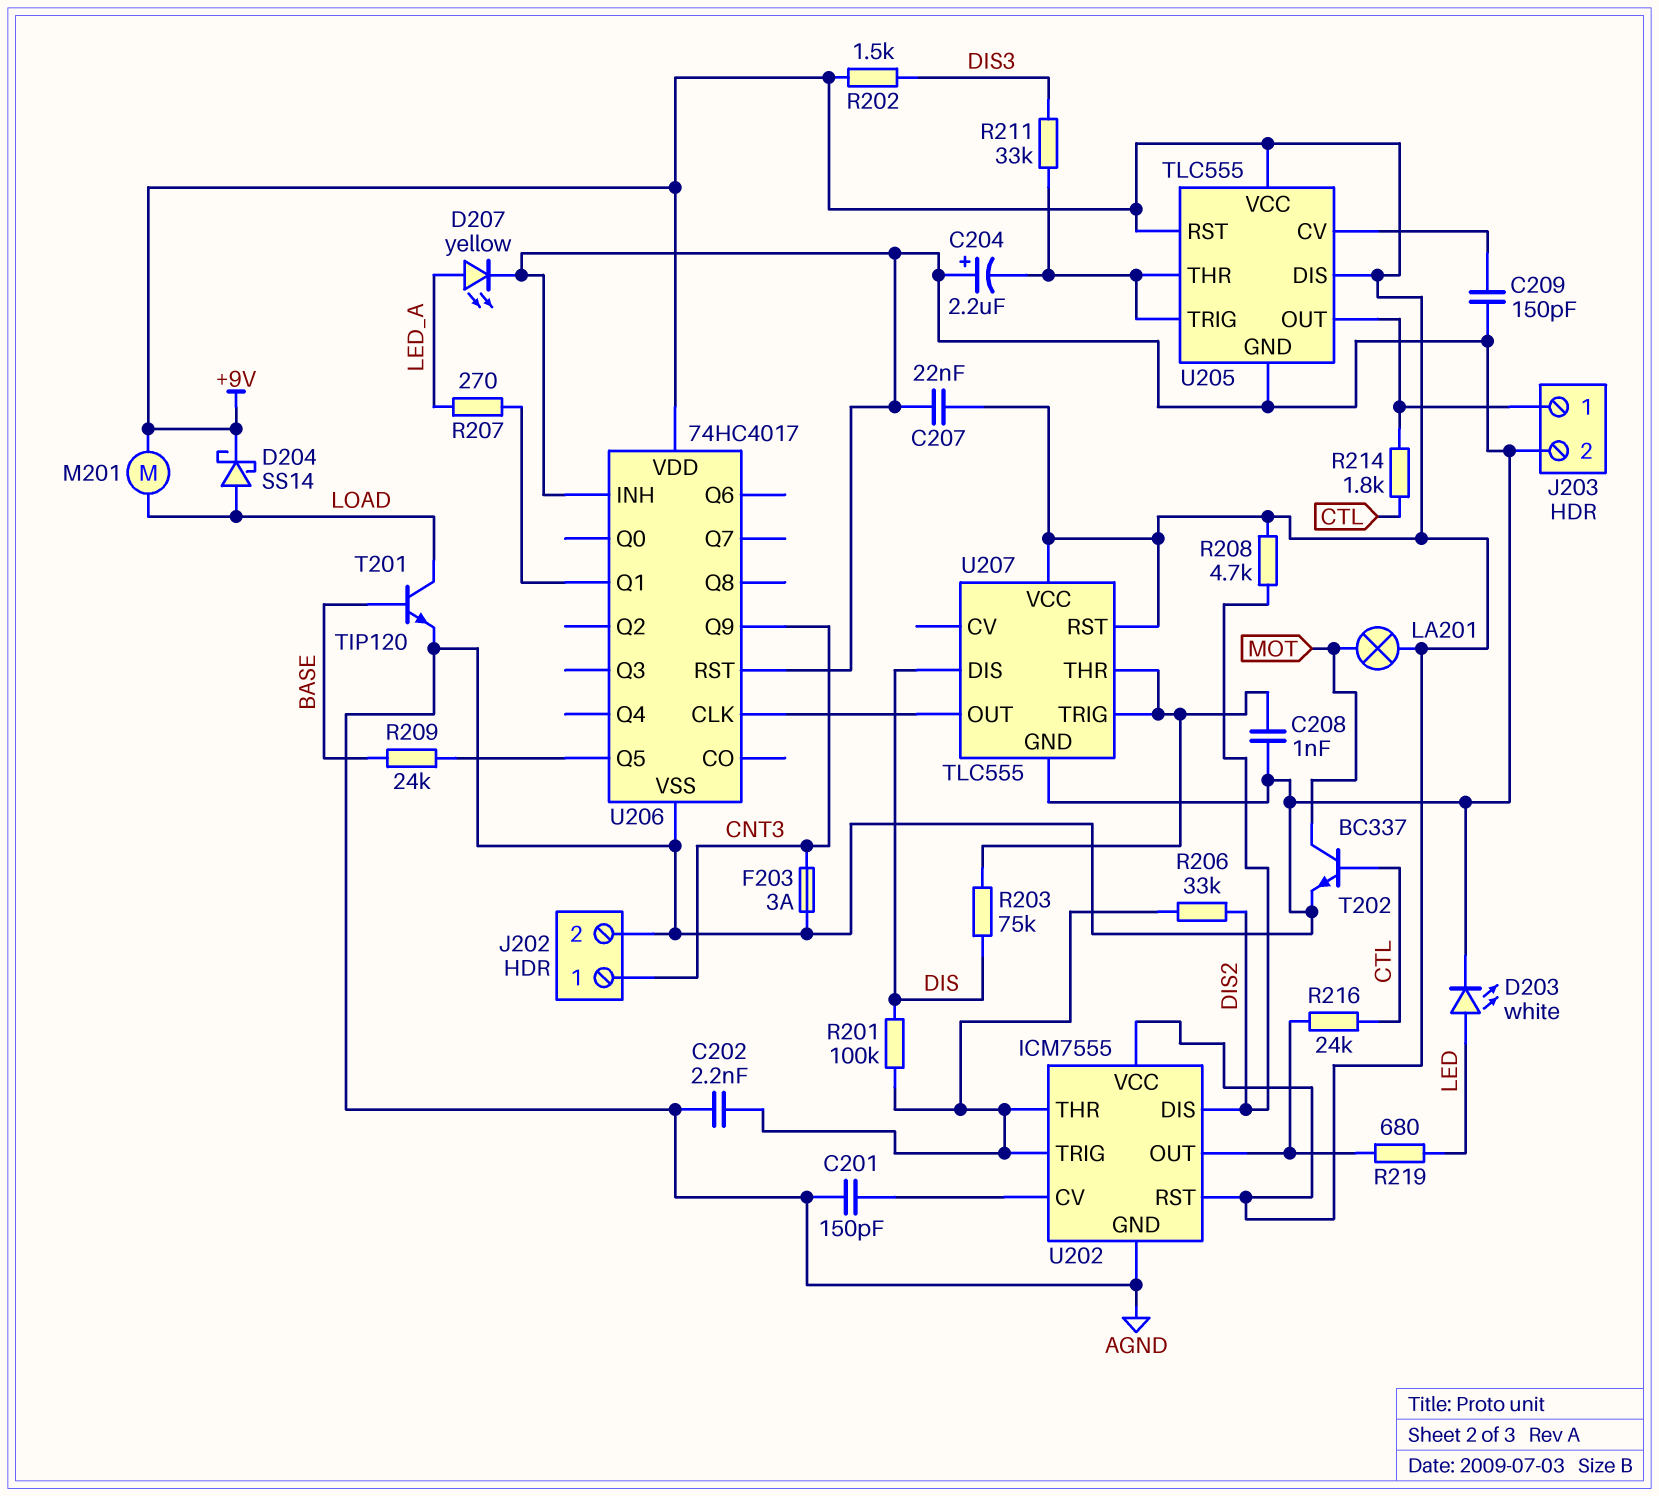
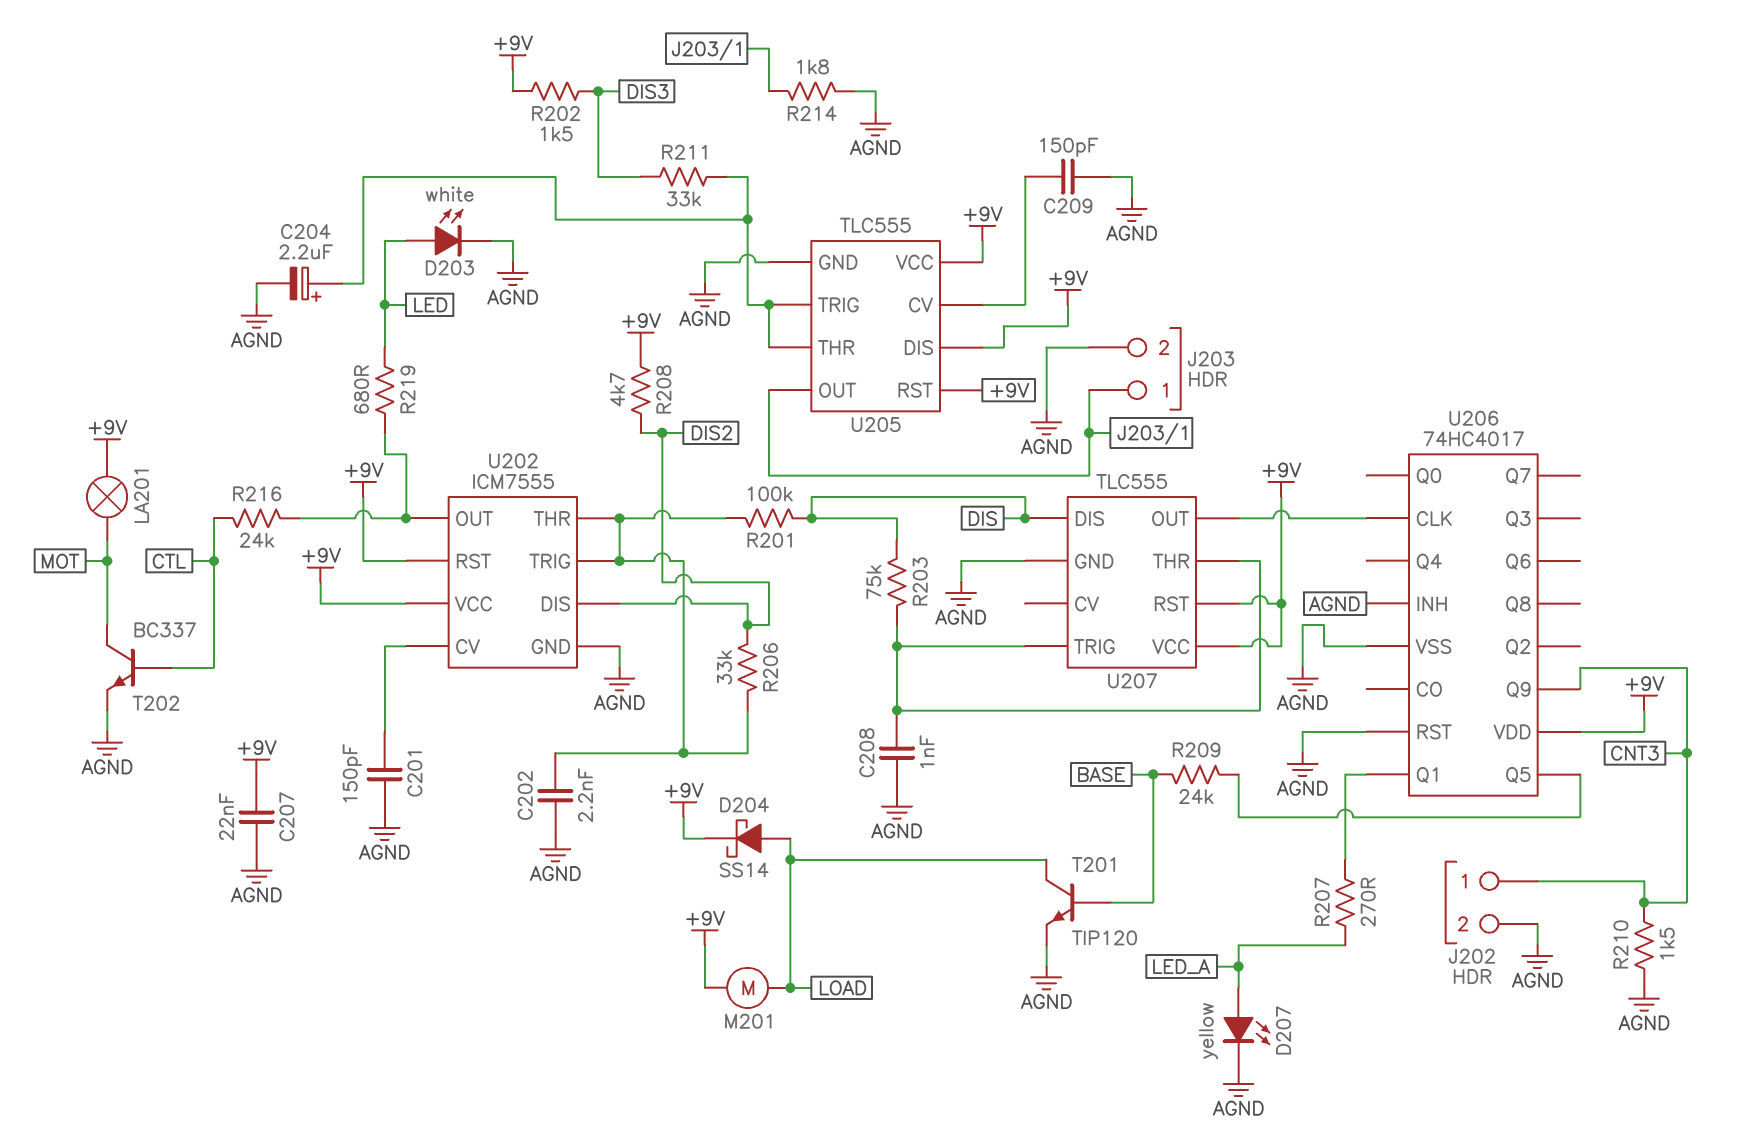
C204: 2.2uF (plus AGND, minus U205/THR) -> 2.2uF (plus U205/THR, minus AGND)
F203: 3A (AGND, CNT3) -> none
R210: none -> 1.5k (AGND, CNT3)
R214: 1.8k (CTL, J203/1) -> 1.8k (AGND, J203/1)

